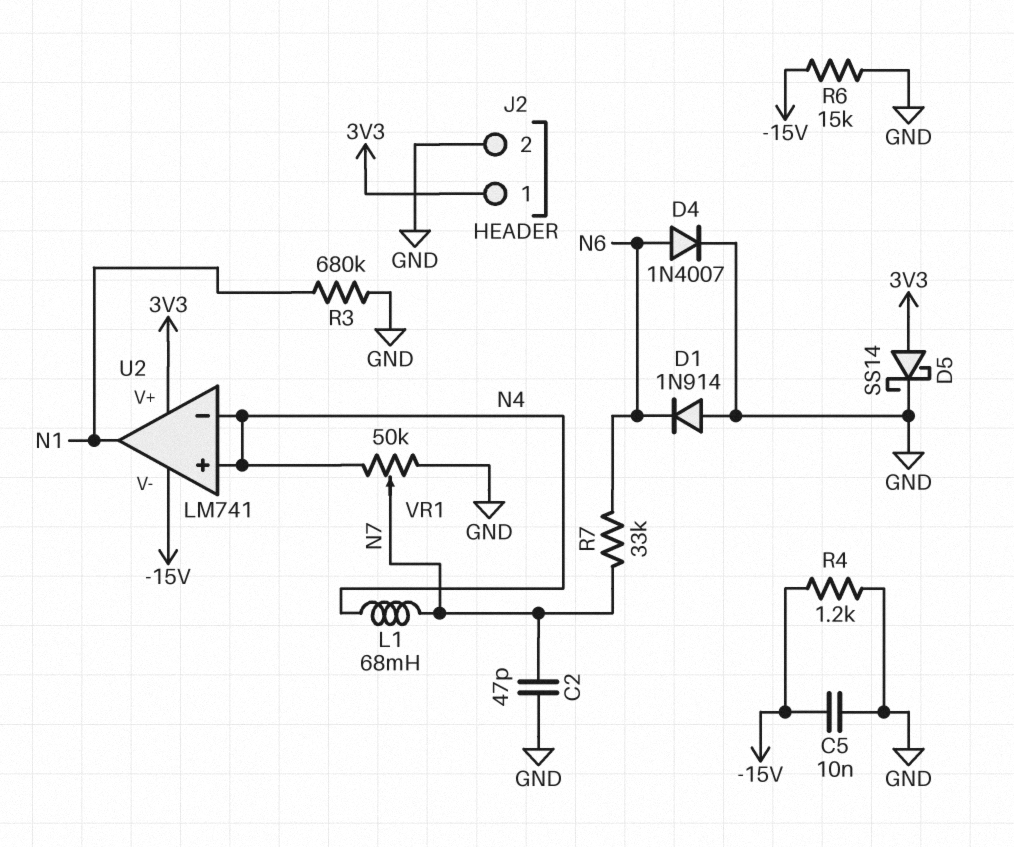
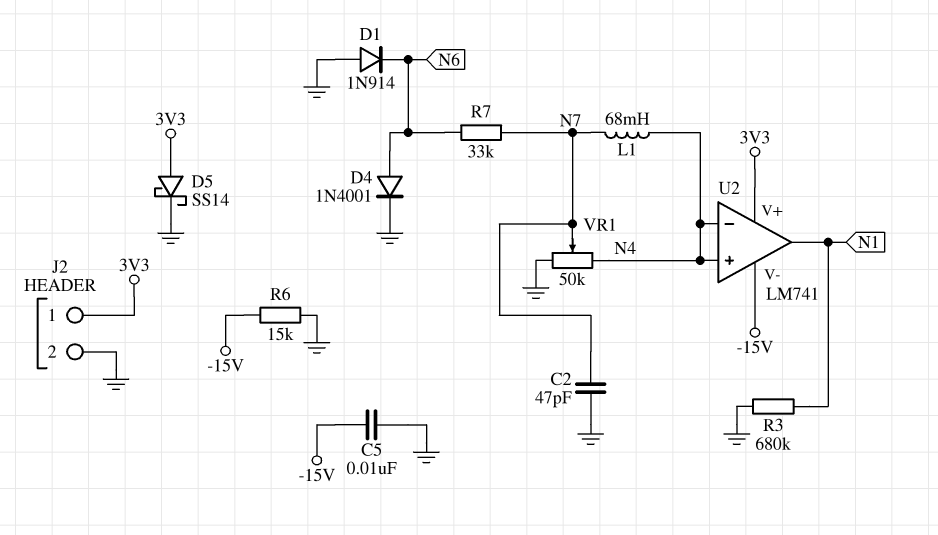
D4: diode 1N4007 (A N6, K GND) -> diode 1N4001 (A N6, K GND)
R4: 1.2k (-15V, GND) -> none

